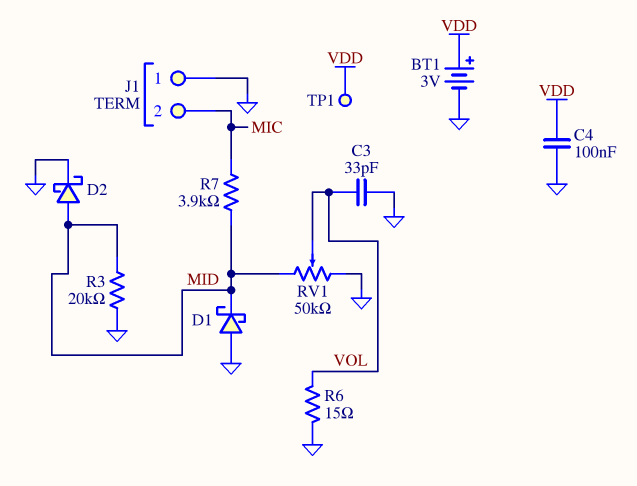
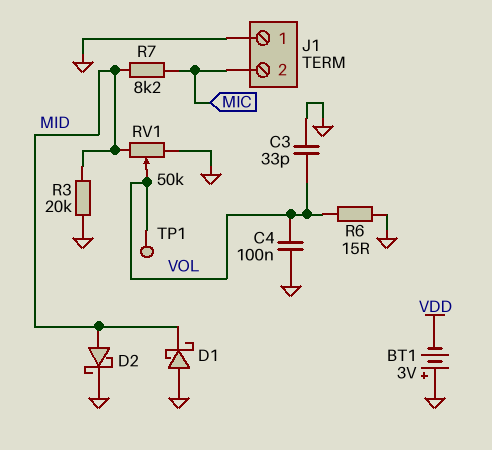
BT1: 3V (plus VDD, minus GND) -> 3V (plus GND, minus VDD)
C4: 100nF (GND, VDD) -> 100nF (GND, VOL)
R7: 3.9k (MIC, MID) -> 8.2k (MIC, MID)
TP1: test point (VDD) -> test point (VOL)

